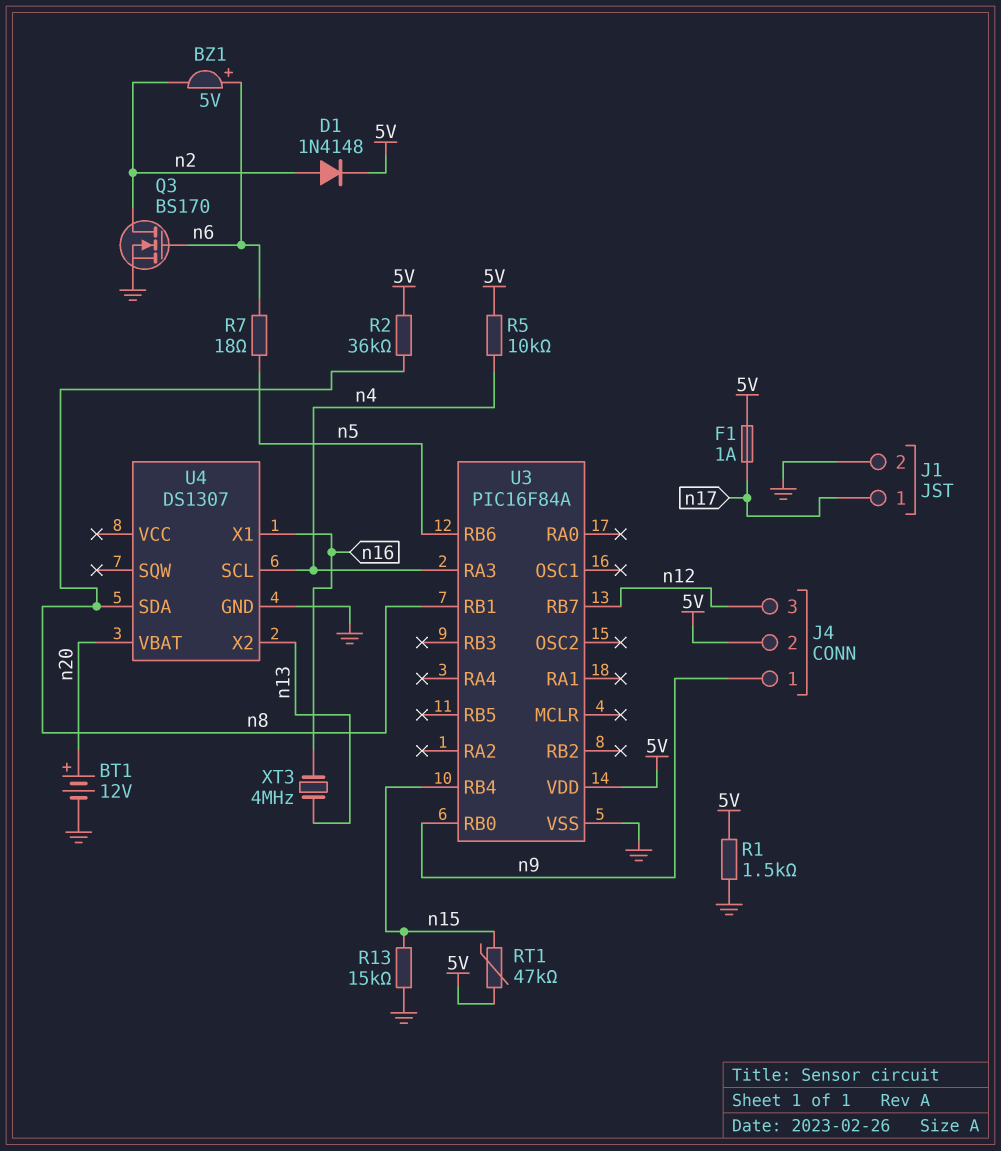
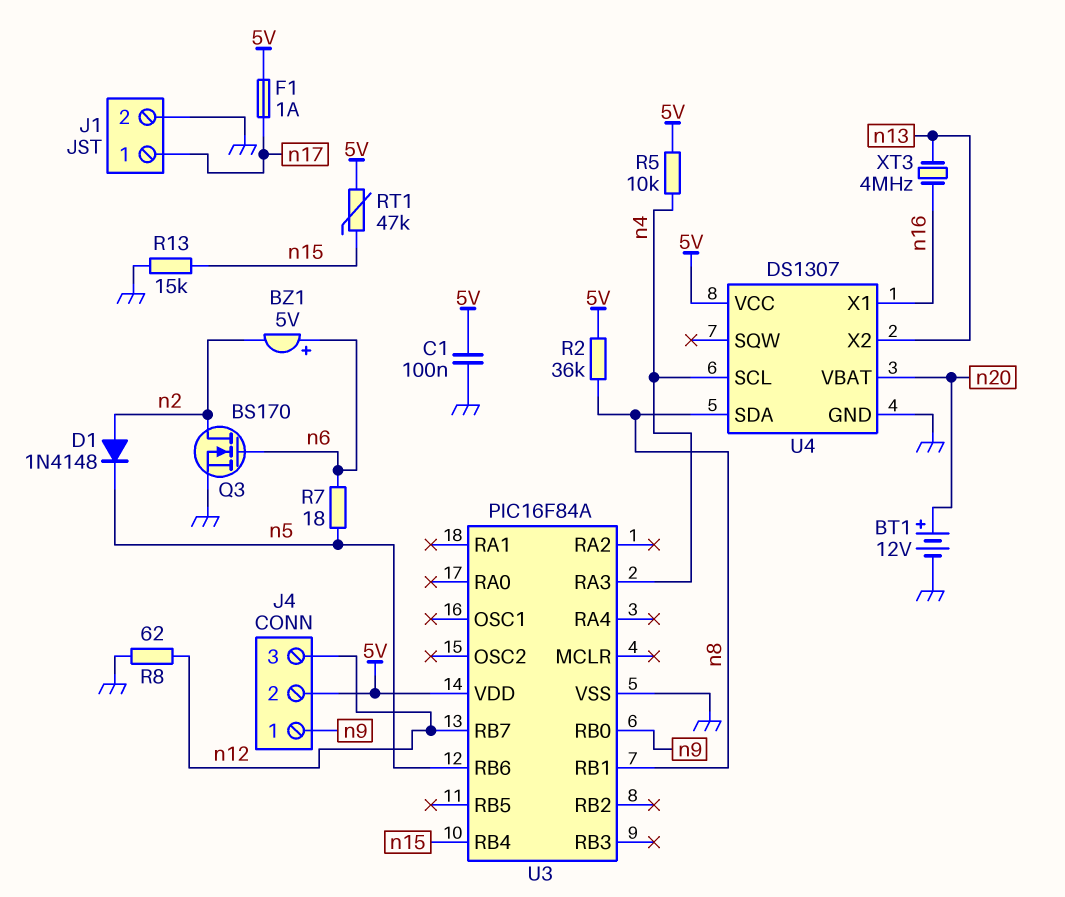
C1: none -> 100nF (5V, GND)
D1: diode 1N4148 (A n2, K 5V) -> diode 1N4148 (A n2, K n5)
R1: 1.5k (5V, GND) -> none
R8: none -> 62 (GND, n12)
U4 pin VCC: none -> 5V

